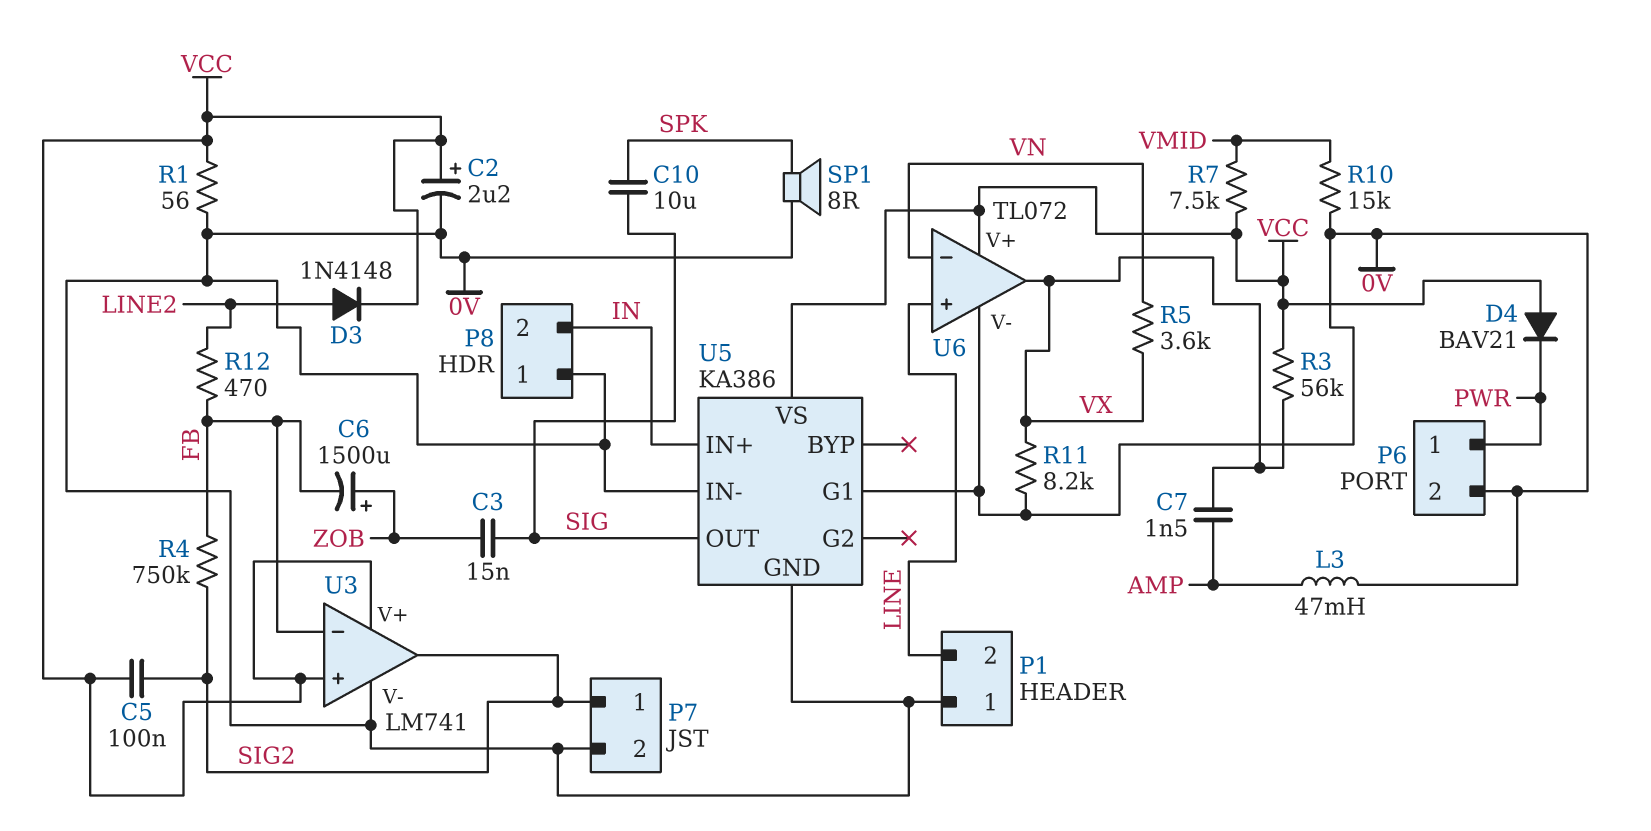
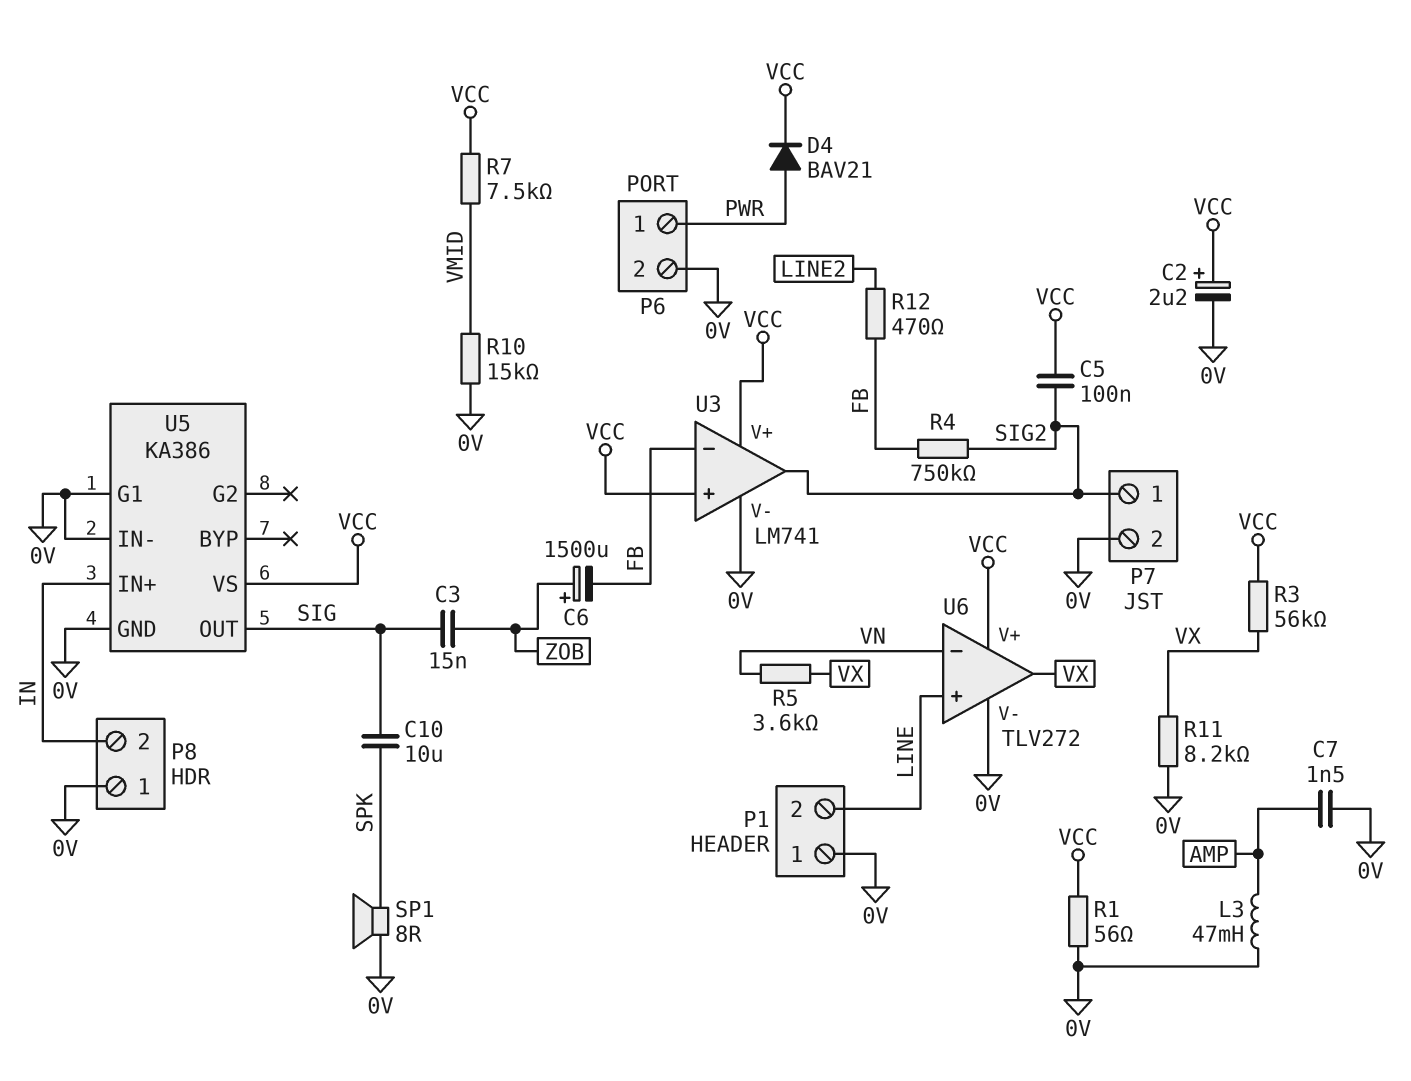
C7: 1.5nF (AMP, VX) -> 1.5nF (0V, AMP)
D3: diode 1N4148 (A LINE2, K VCC) -> none
D4: diode BAV21 (A VCC, K PWR) -> diode BAV21 (A PWR, K VCC)
U6: TL072 -> TLV272

